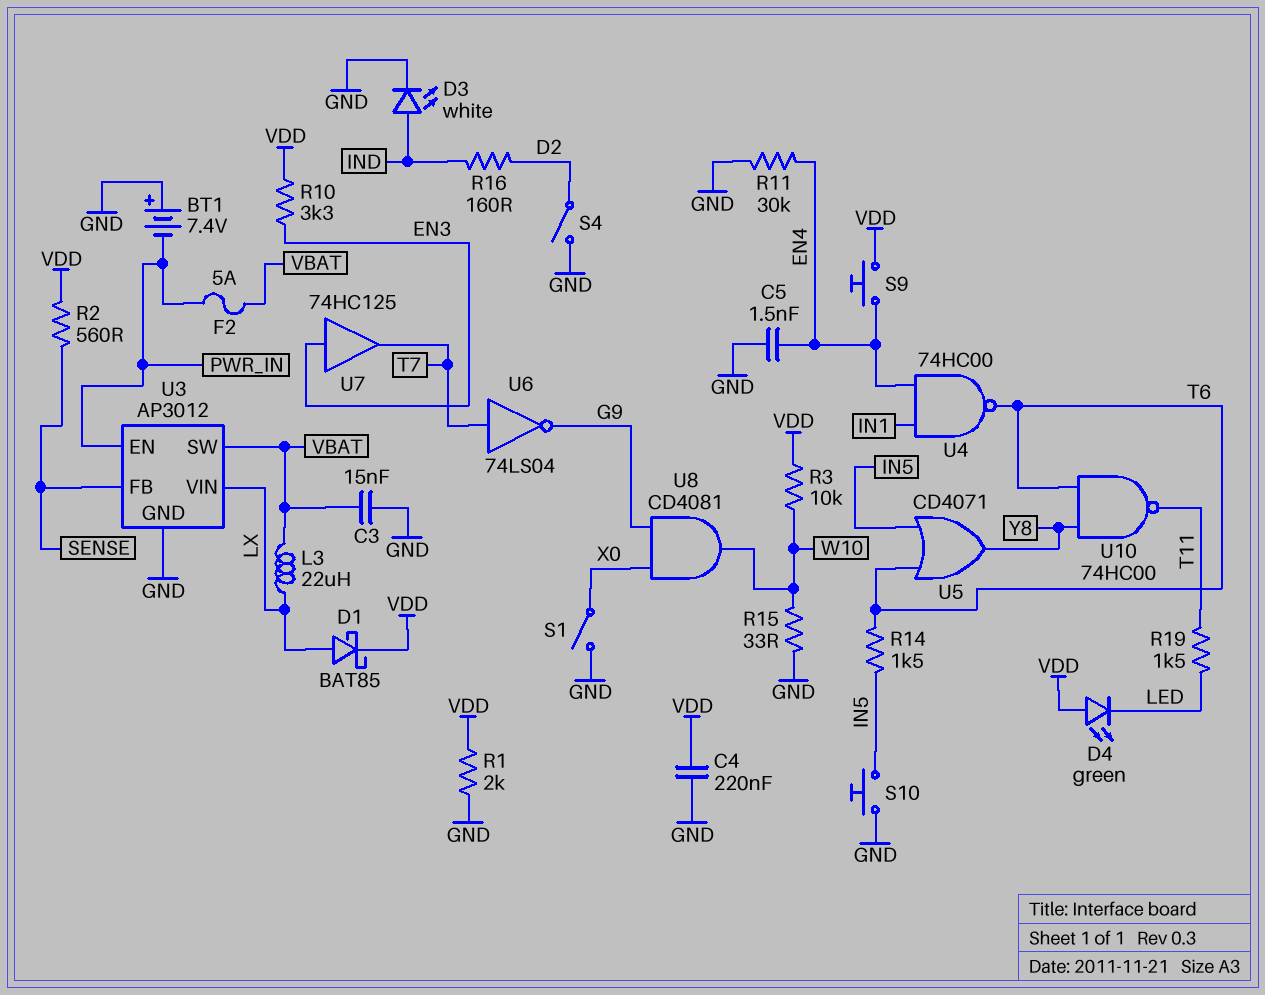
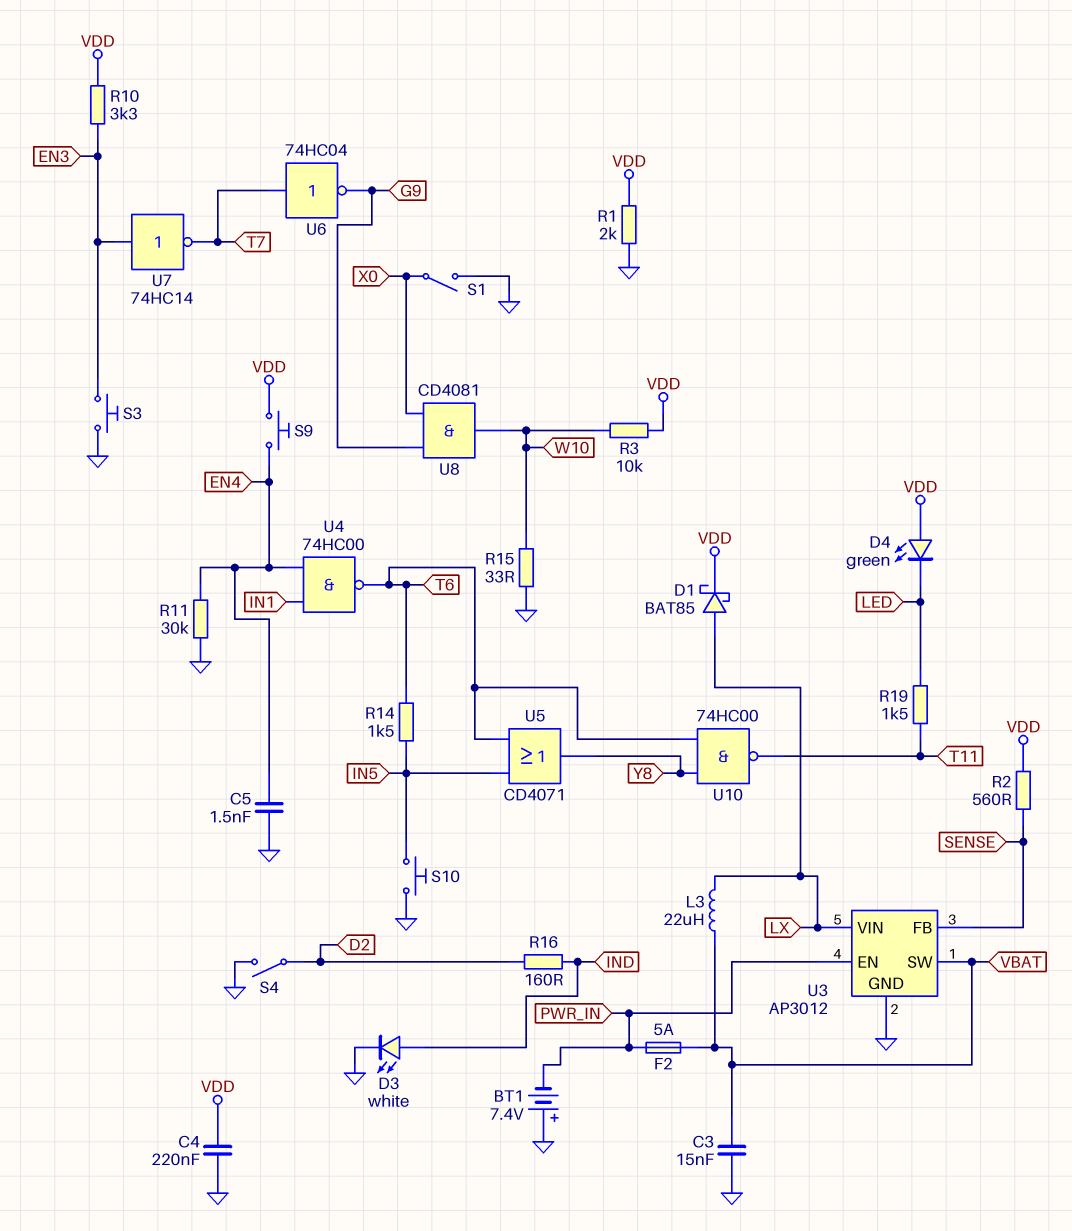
S3: none -> button (EN3, GND)
U6: NOT 74LS04 (in T7, out G9) -> NOT 74HC04 (in T7, out G9)
U7: buffer 74HC125 (in EN3, out T7) -> NOT 74HC14 (in EN3, out T7)

